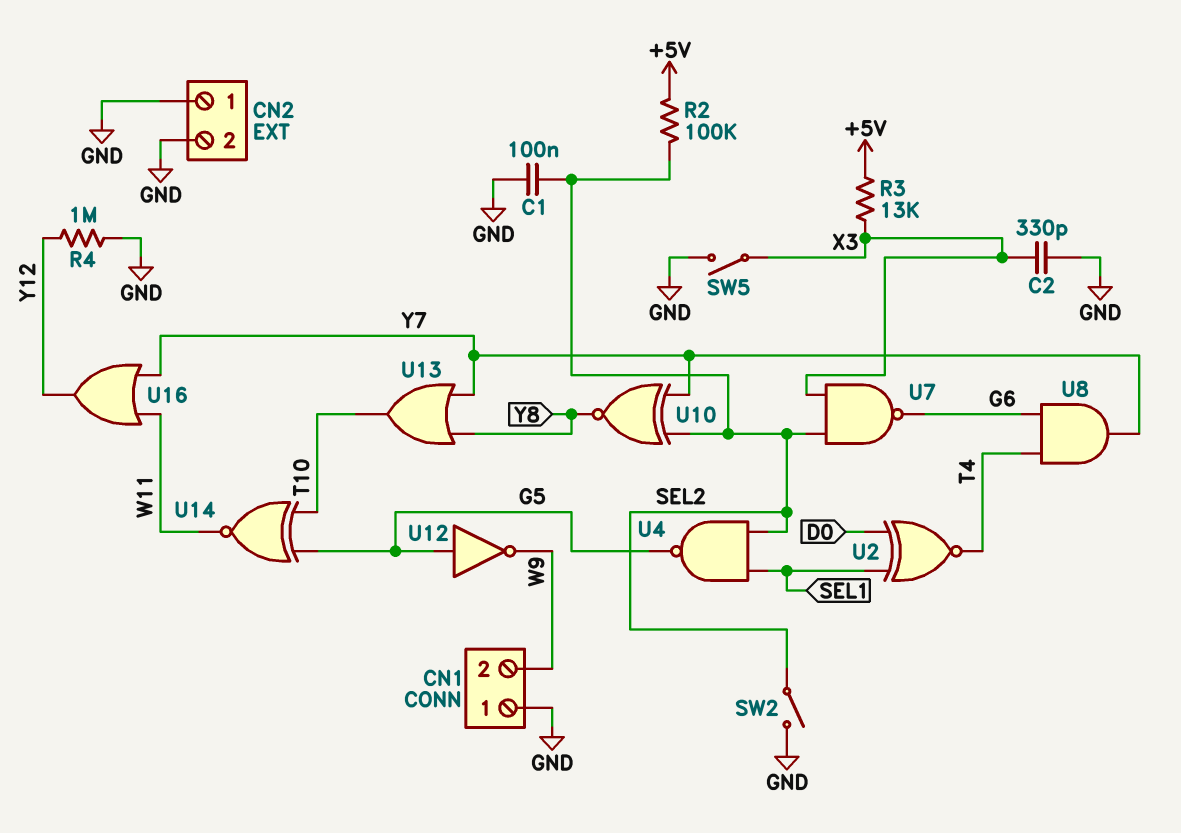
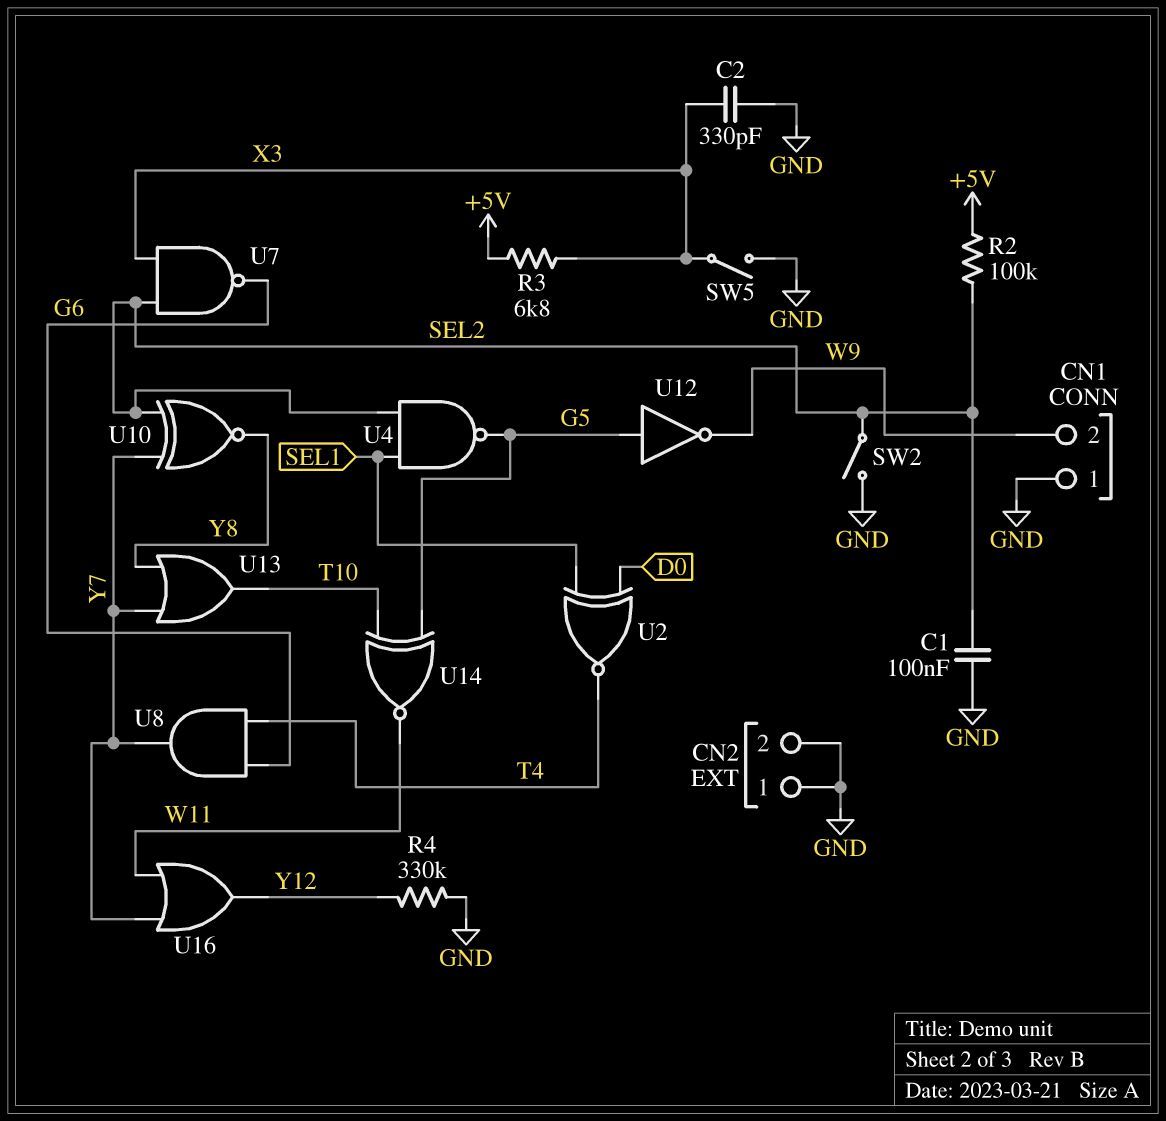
R3: 13k (+5V, X3) -> 6.8k (+5V, X3)
R4: 1M (GND, Y12) -> 330k (GND, Y12)

